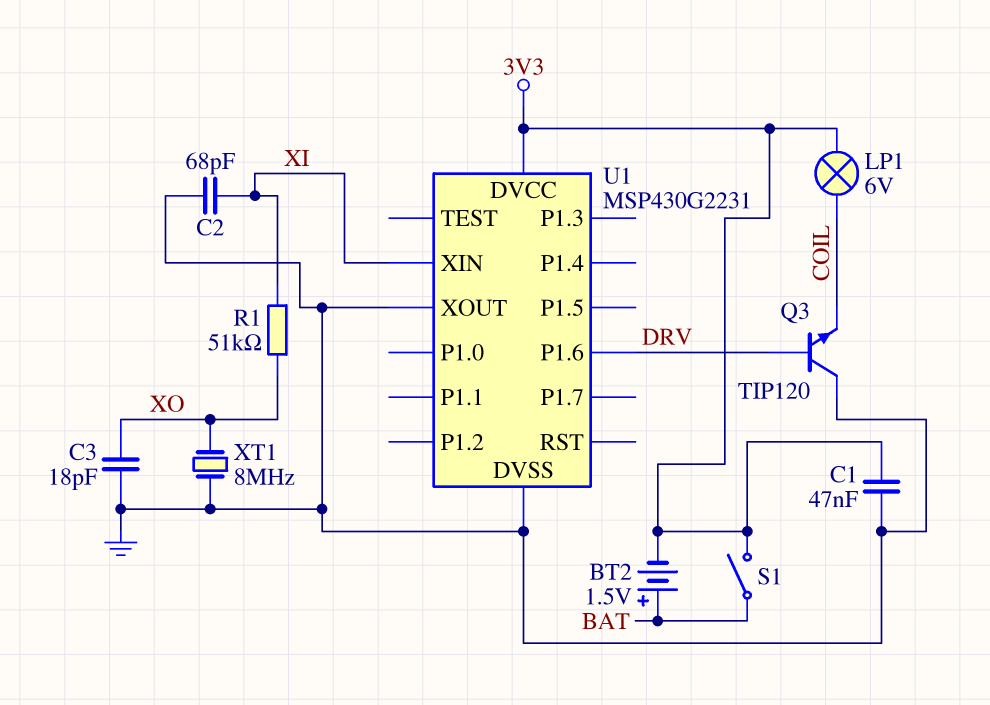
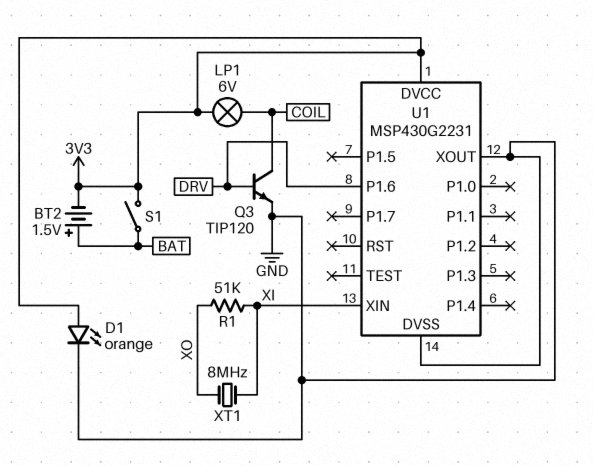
C1: 47nF (3V3, GND) -> none
C2: 68pF (GND, XI) -> none
C3: 18pF (GND, XO) -> none
D1: none -> LED orange (A 3V3, K GND)
Q3: NPN TIP120 (B DRV, C GND, E COIL) -> NPN TIP120 (B DRV, C COIL, E GND)
XT1: 8MHz (GND, XO) -> 8MHz (XI, XO)

